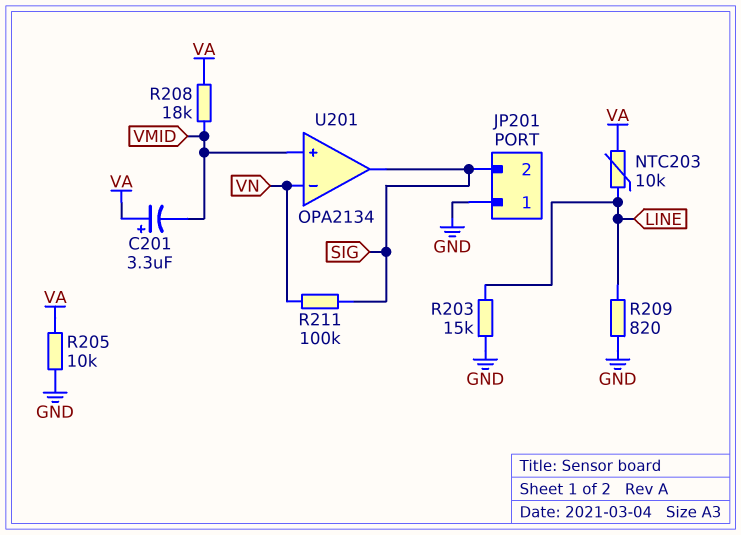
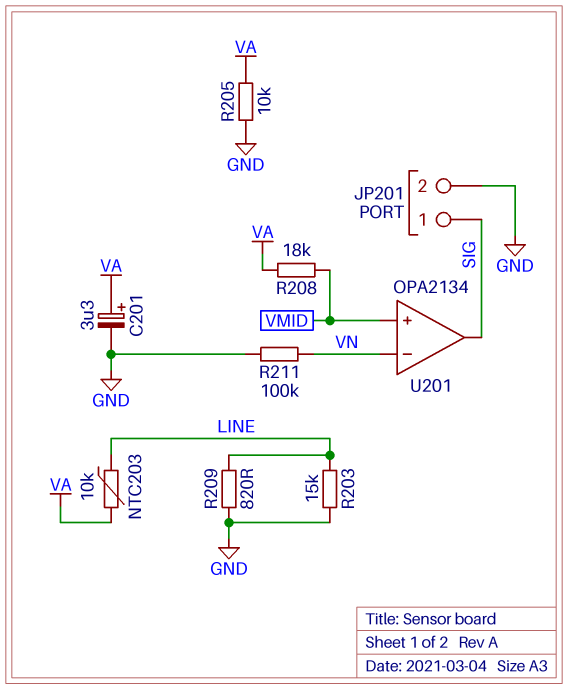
C201: 3.3uF (plus VA, minus VMID) -> 3.3uF (plus VA, minus GND)
JP201 pin 1: GND -> SIG
JP201 pin 2: SIG -> GND
R211: 100k (SIG, VN) -> 100k (GND, VN)

